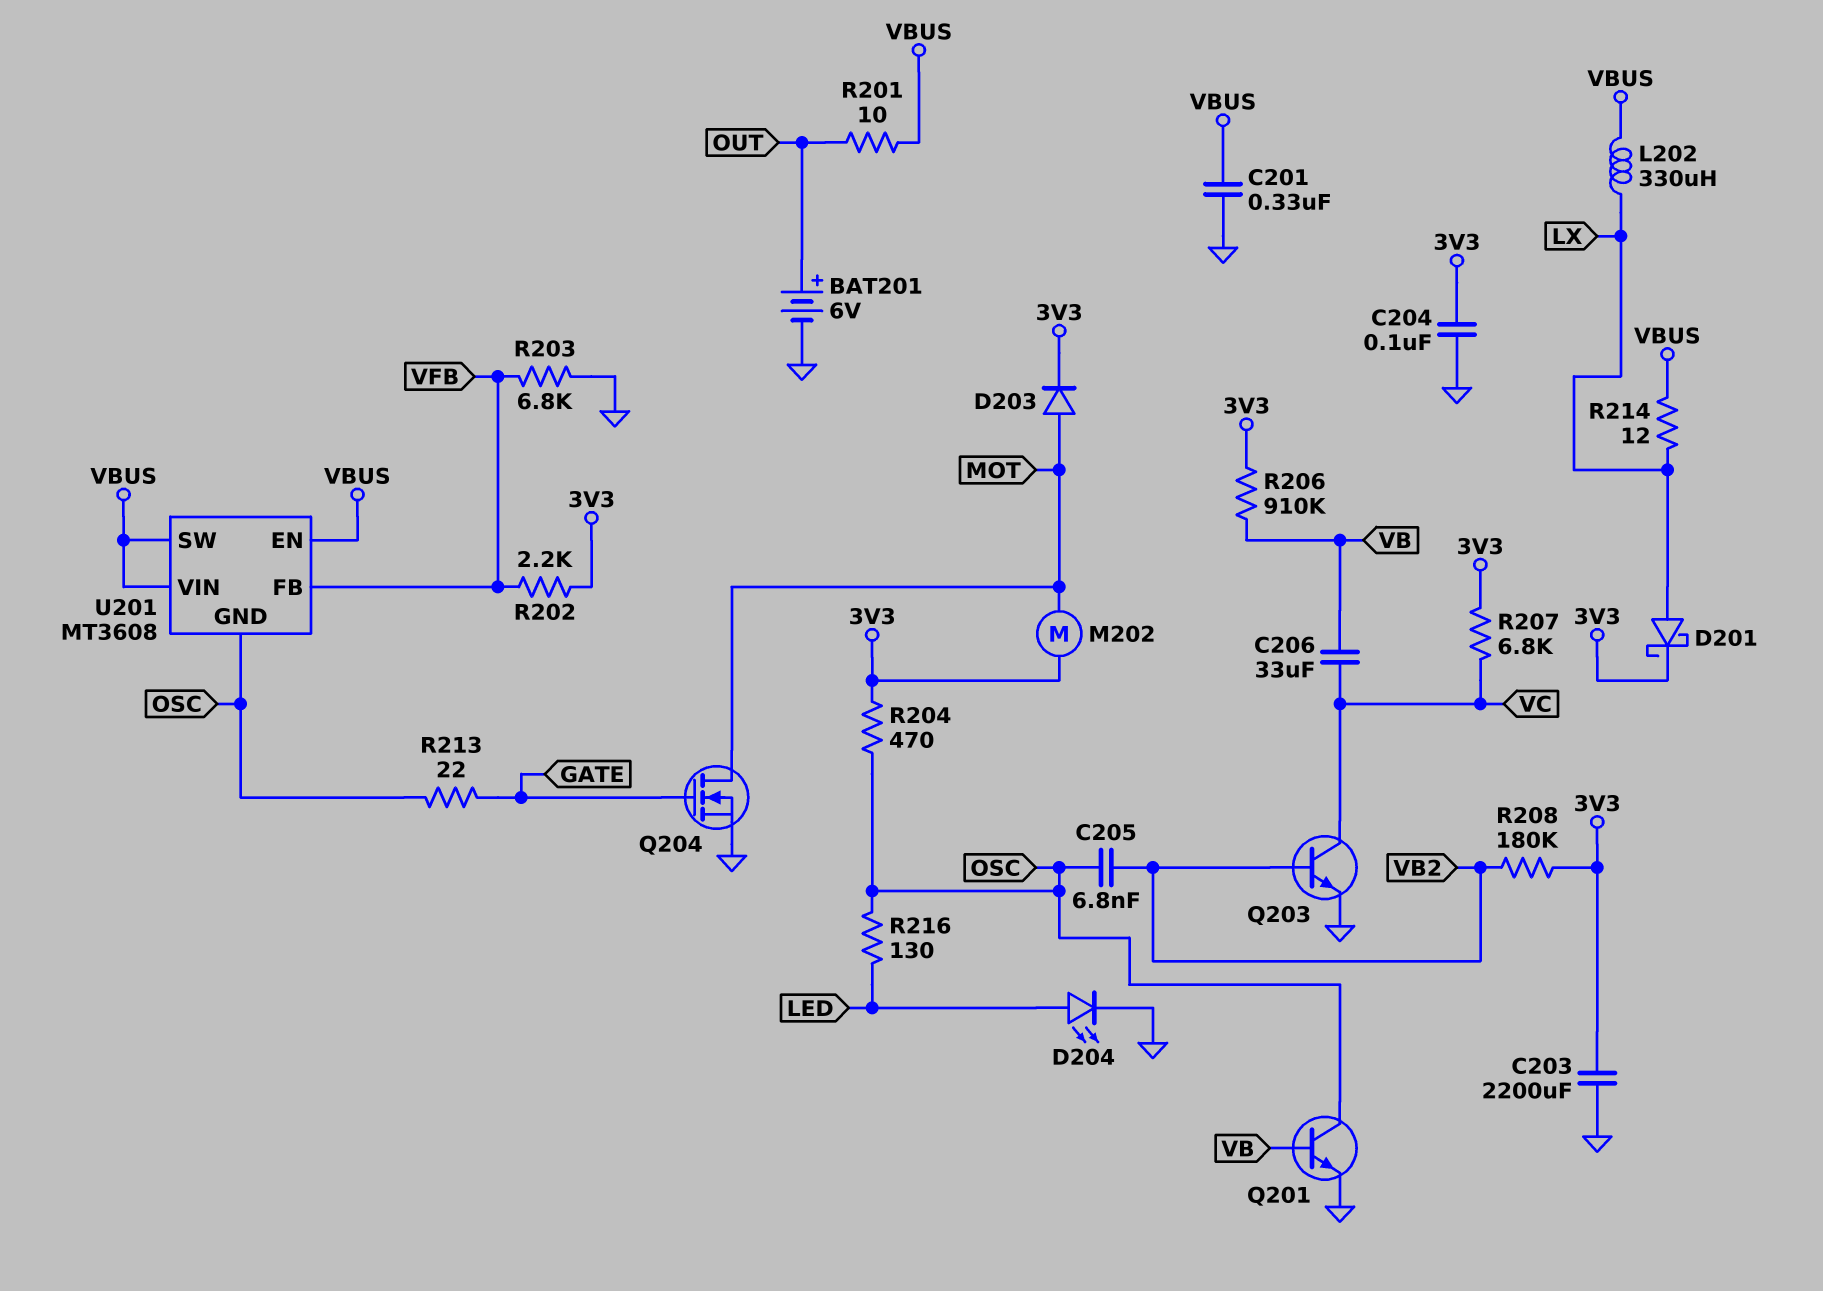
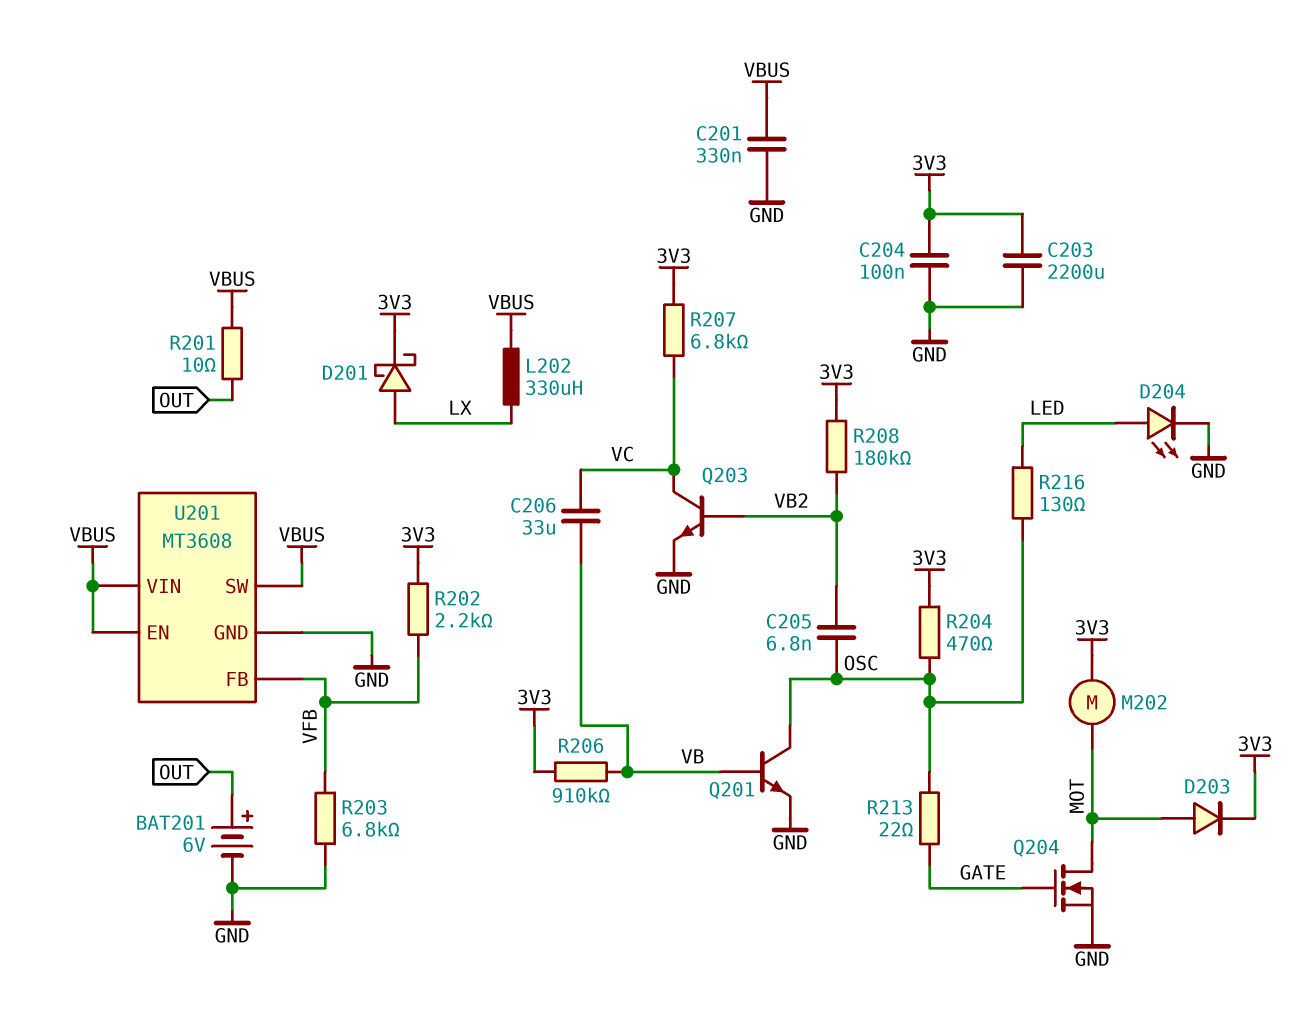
R214: 12 (LX, VBUS) -> none
U201 pin GND: OSC -> GND

